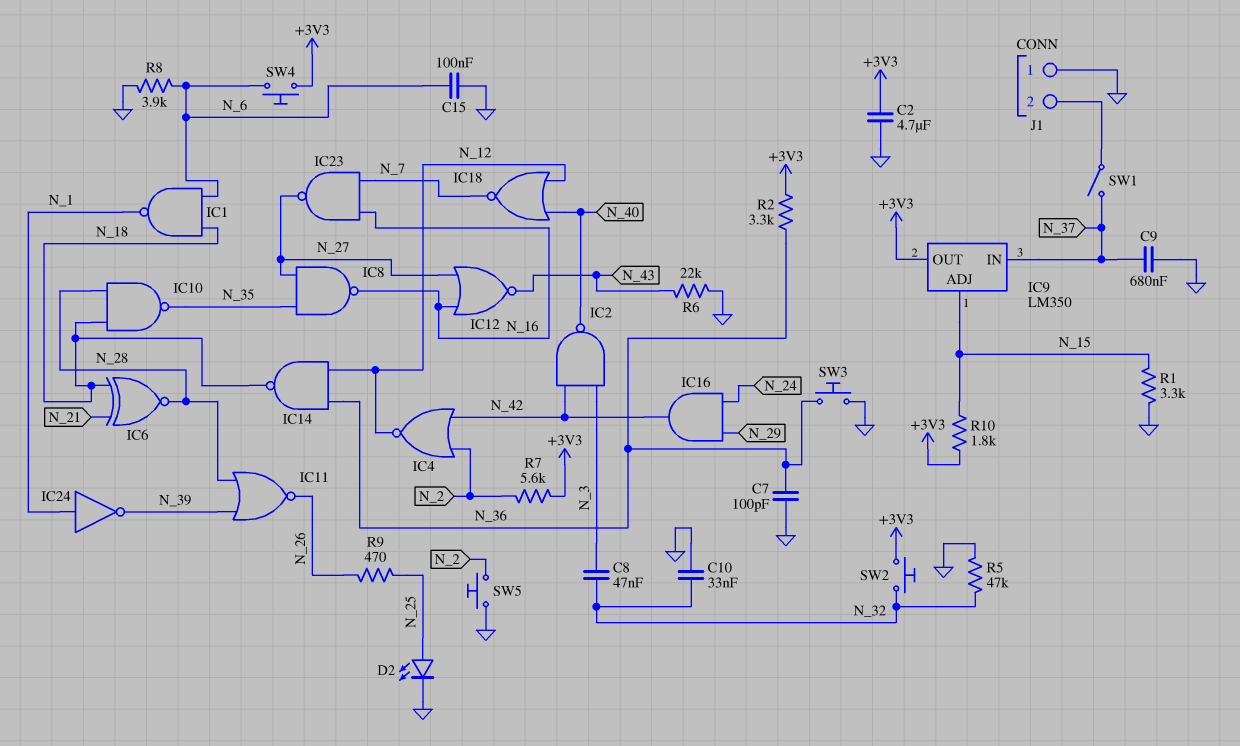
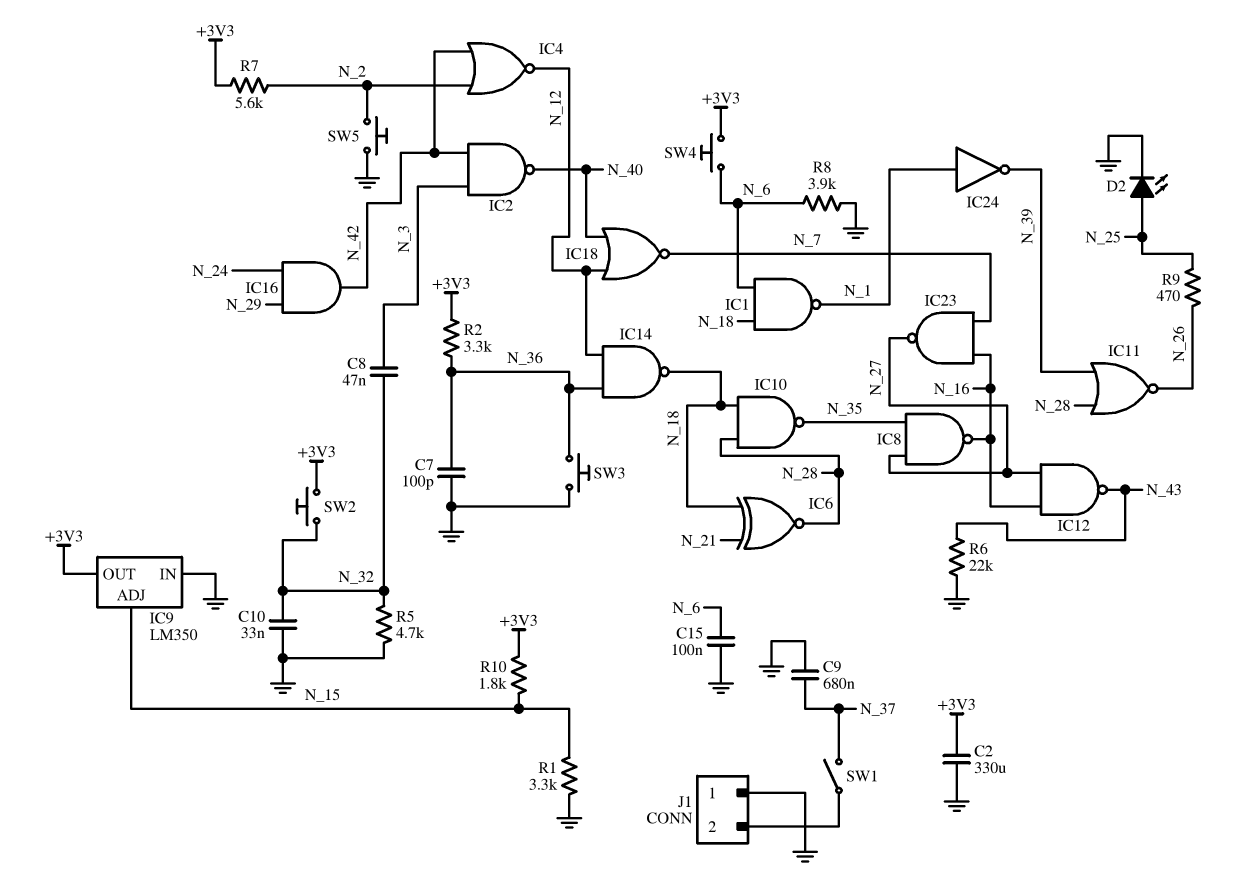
C2: 4.7uF (+3V3, GND) -> 330uF (+3V3, GND)
IC9 pin IN: N_37 -> GND
IC12: NOR (in N_16, in N_27, out N_43) -> NAND (in N_16, in N_27, out N_43)
R5: 47k (GND, N_32) -> 4.7k (GND, N_32)

